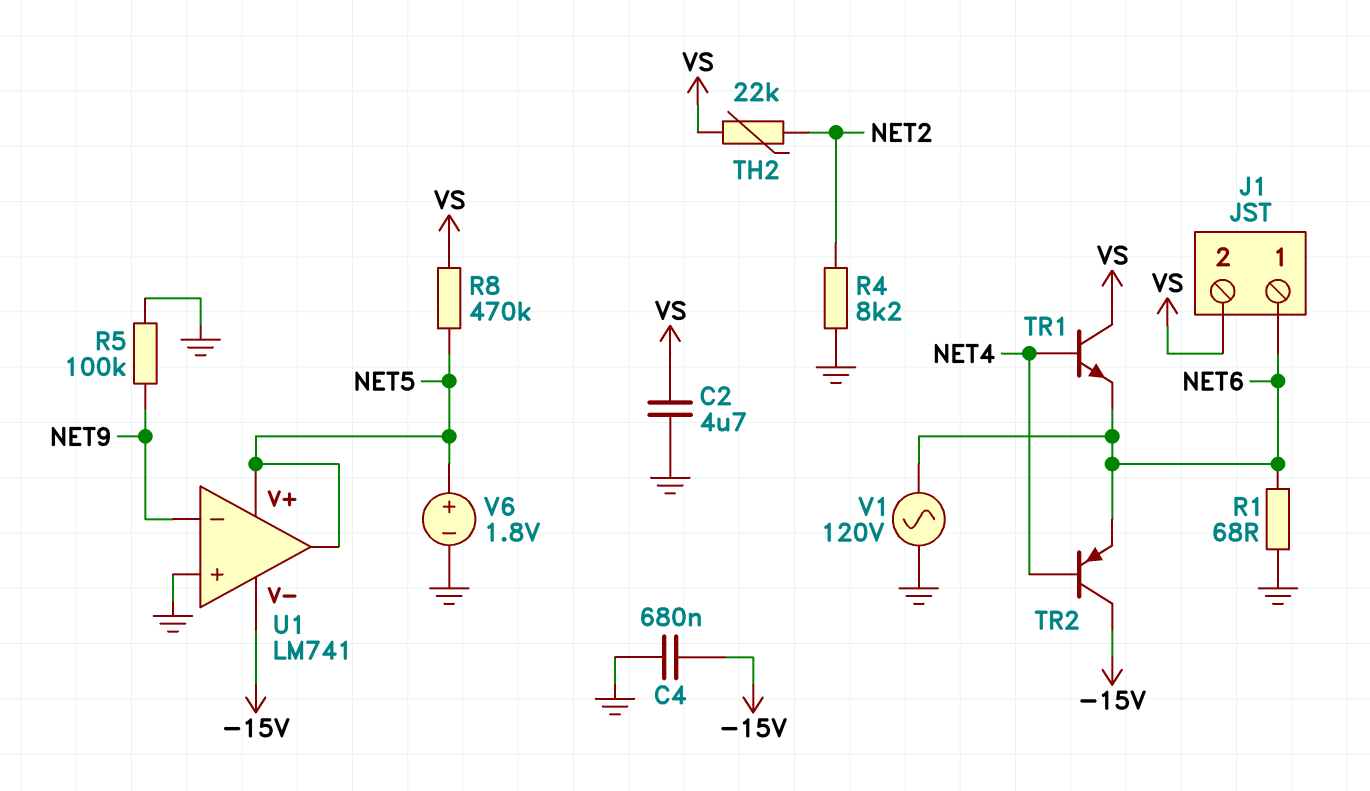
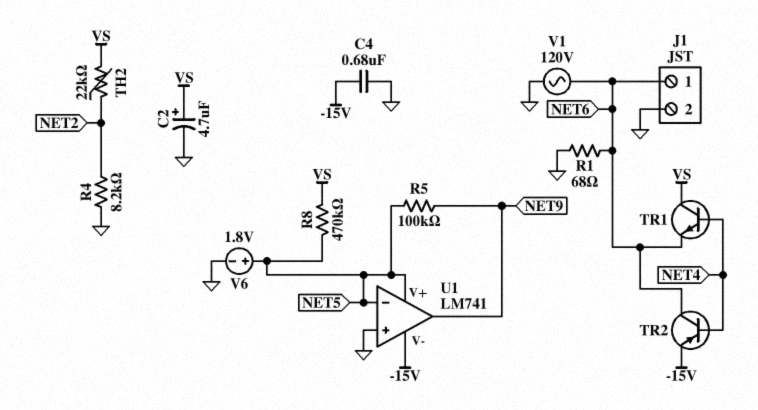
C2: 4.7uF (GND, VS) -> 4.7uF (plus VS, minus GND)
J1 pin 2: VS -> GND
R5: 100k (GND, NET9) -> 100k (NET5, NET9)
TR2: PNP (B NET4, C -15V, E NET6) -> PNP (B NET4, C NET6, E -15V)
U1 pin in-: NET9 -> NET5
U1 pin out: NET5 -> NET9

